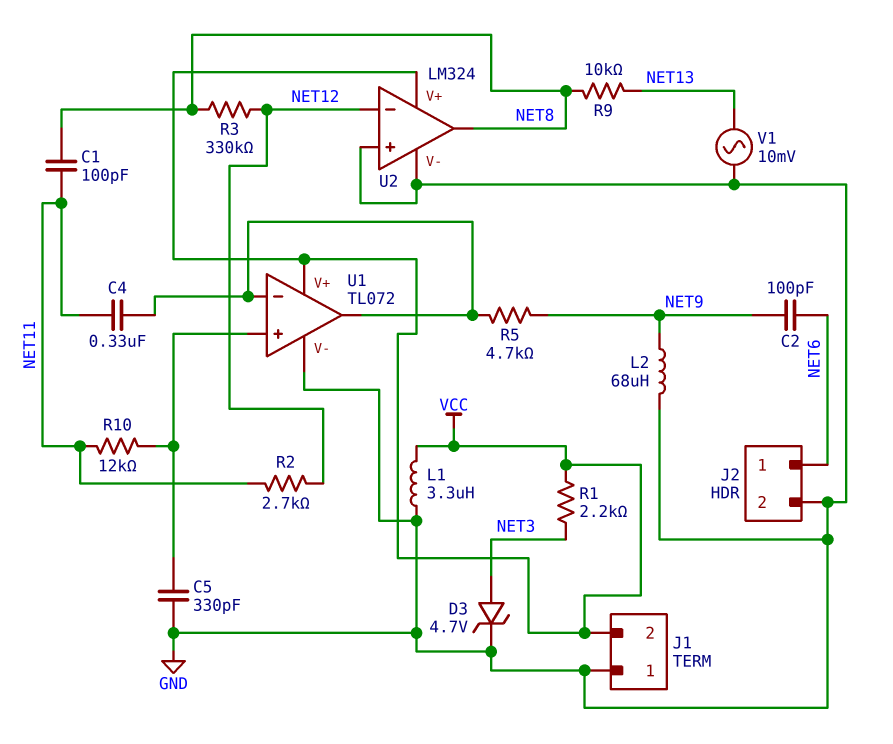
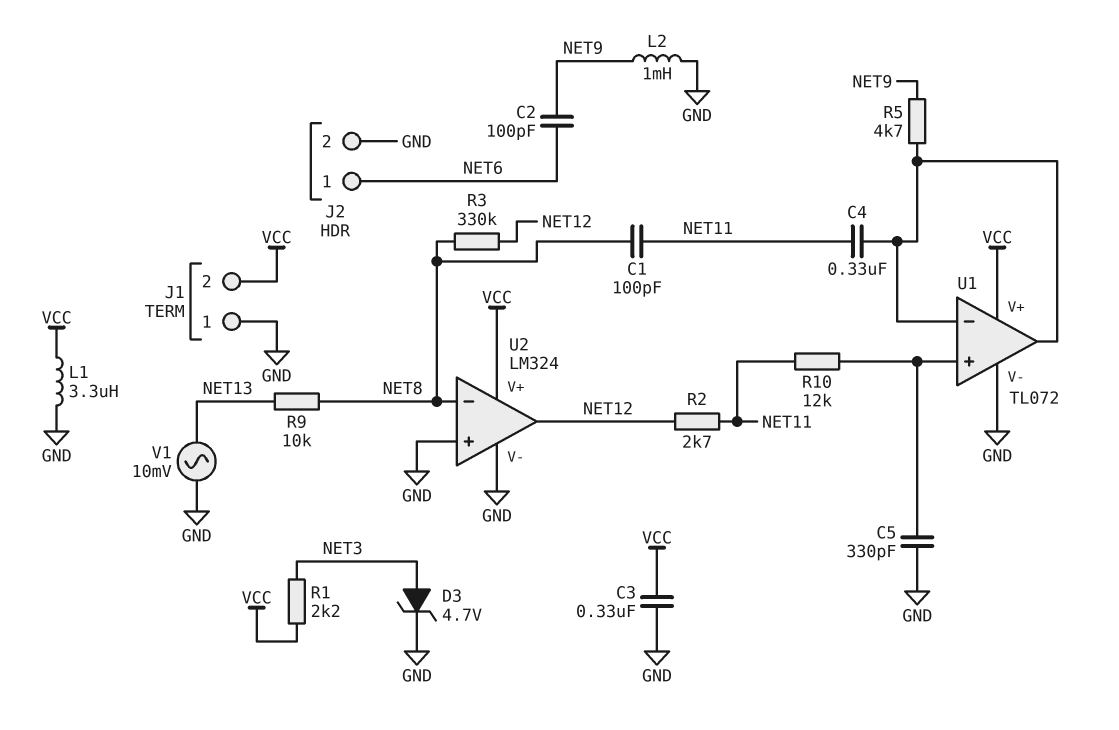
C3: none -> 330nF (GND, VCC)
L2: 68uH (GND, NET9) -> 1mH (GND, NET9)
U2 pin in-: NET12 -> NET8
U2 pin out: NET8 -> NET12

